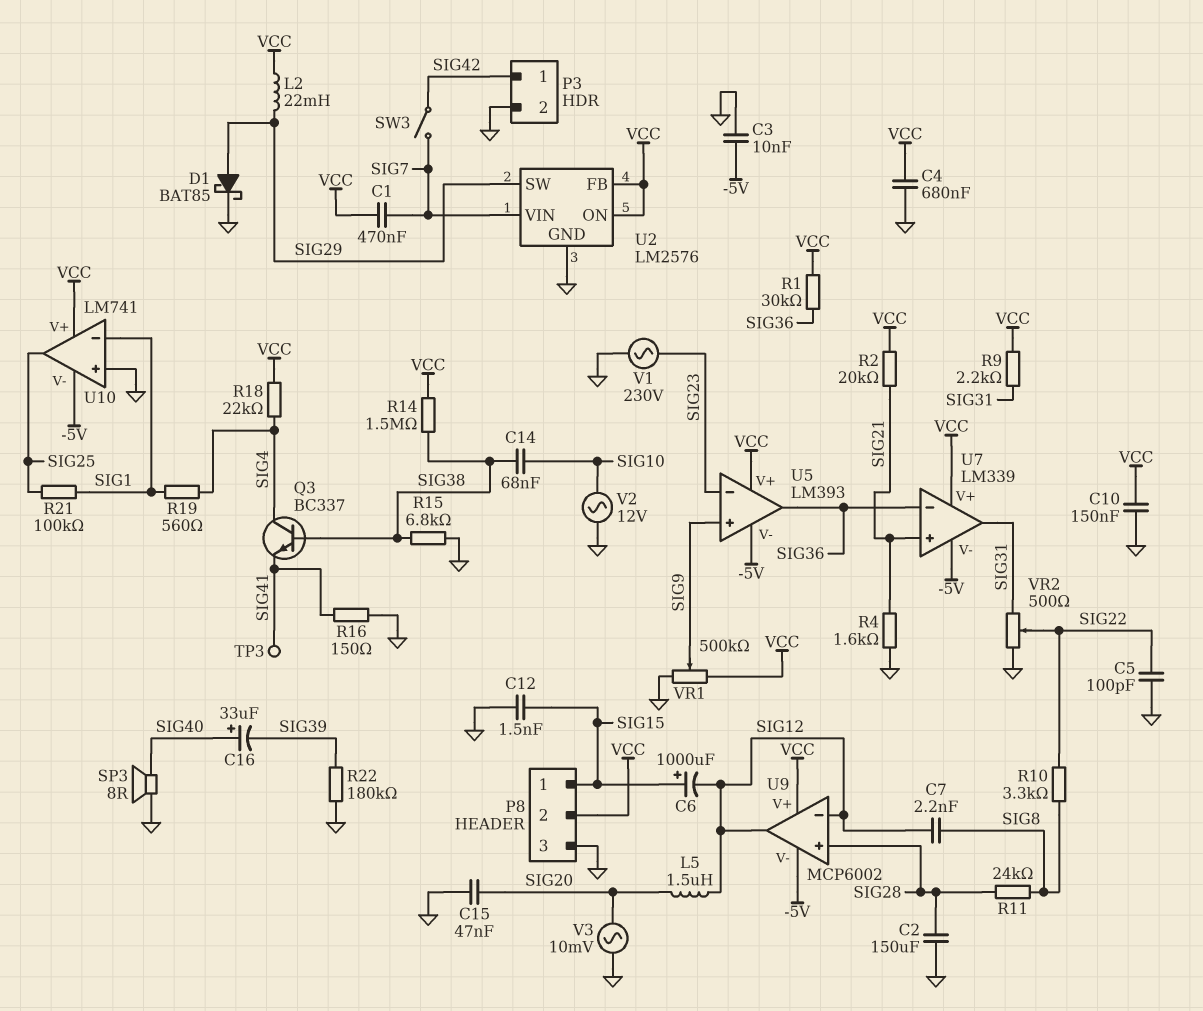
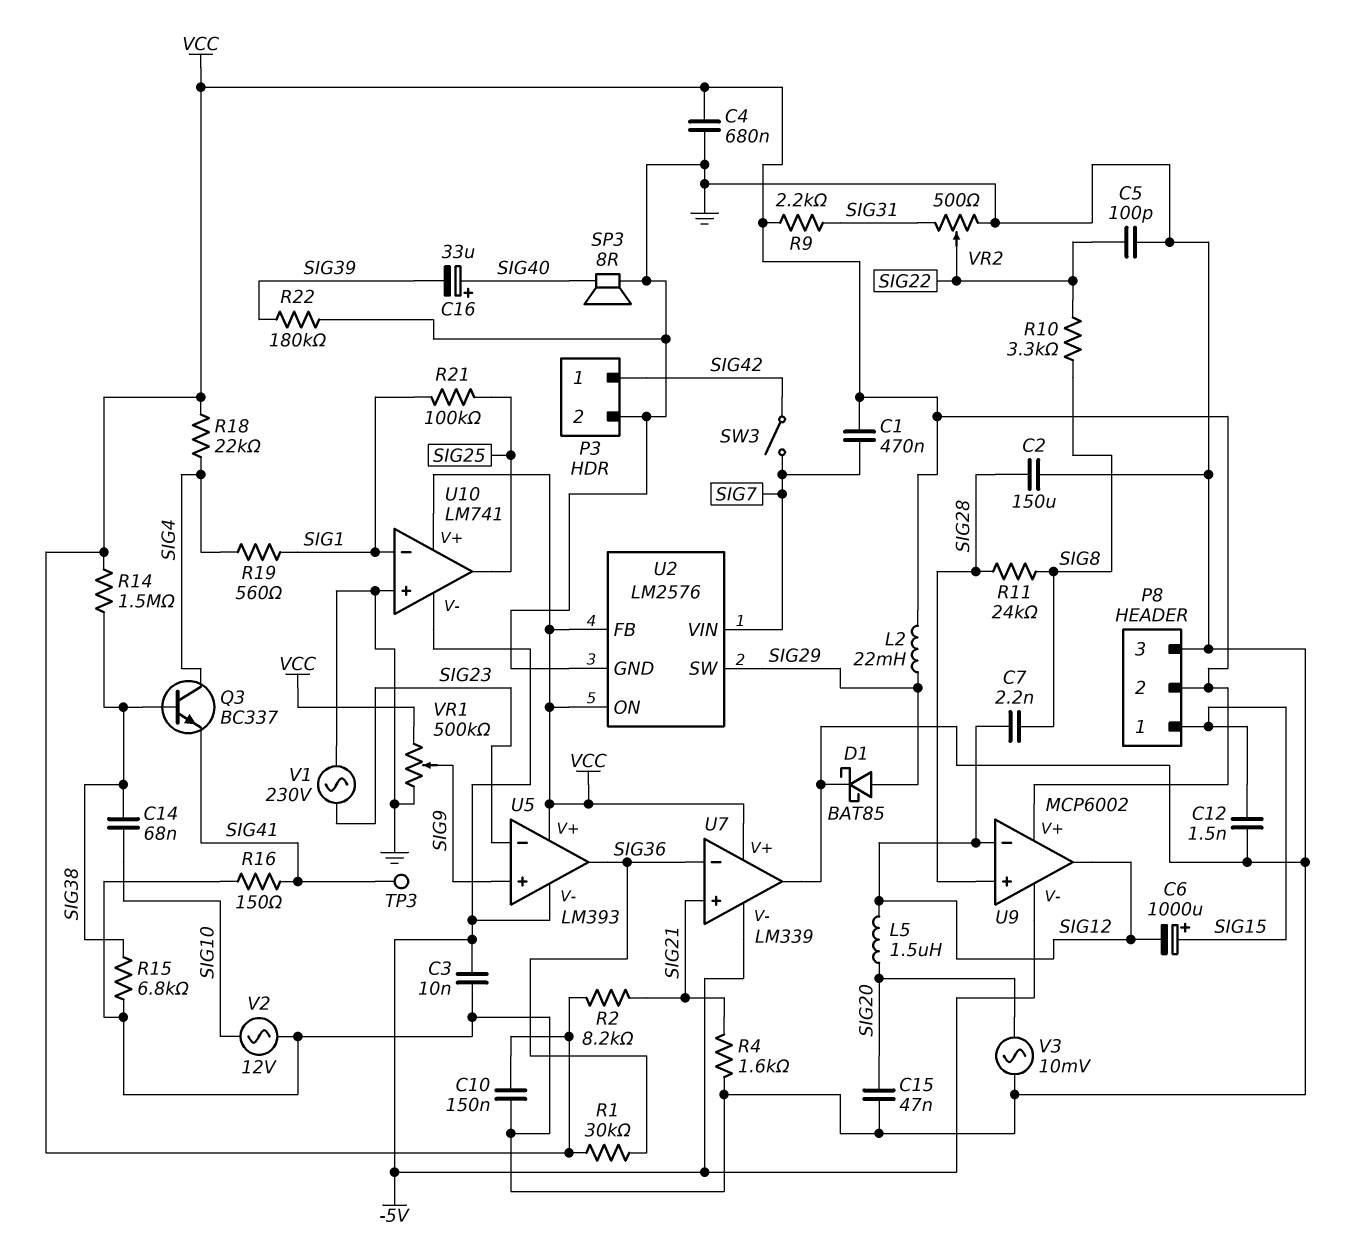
R2: 20k (SIG21, VCC) -> 8.2k (SIG21, VCC)
U7 pin out: SIG31 -> GND

